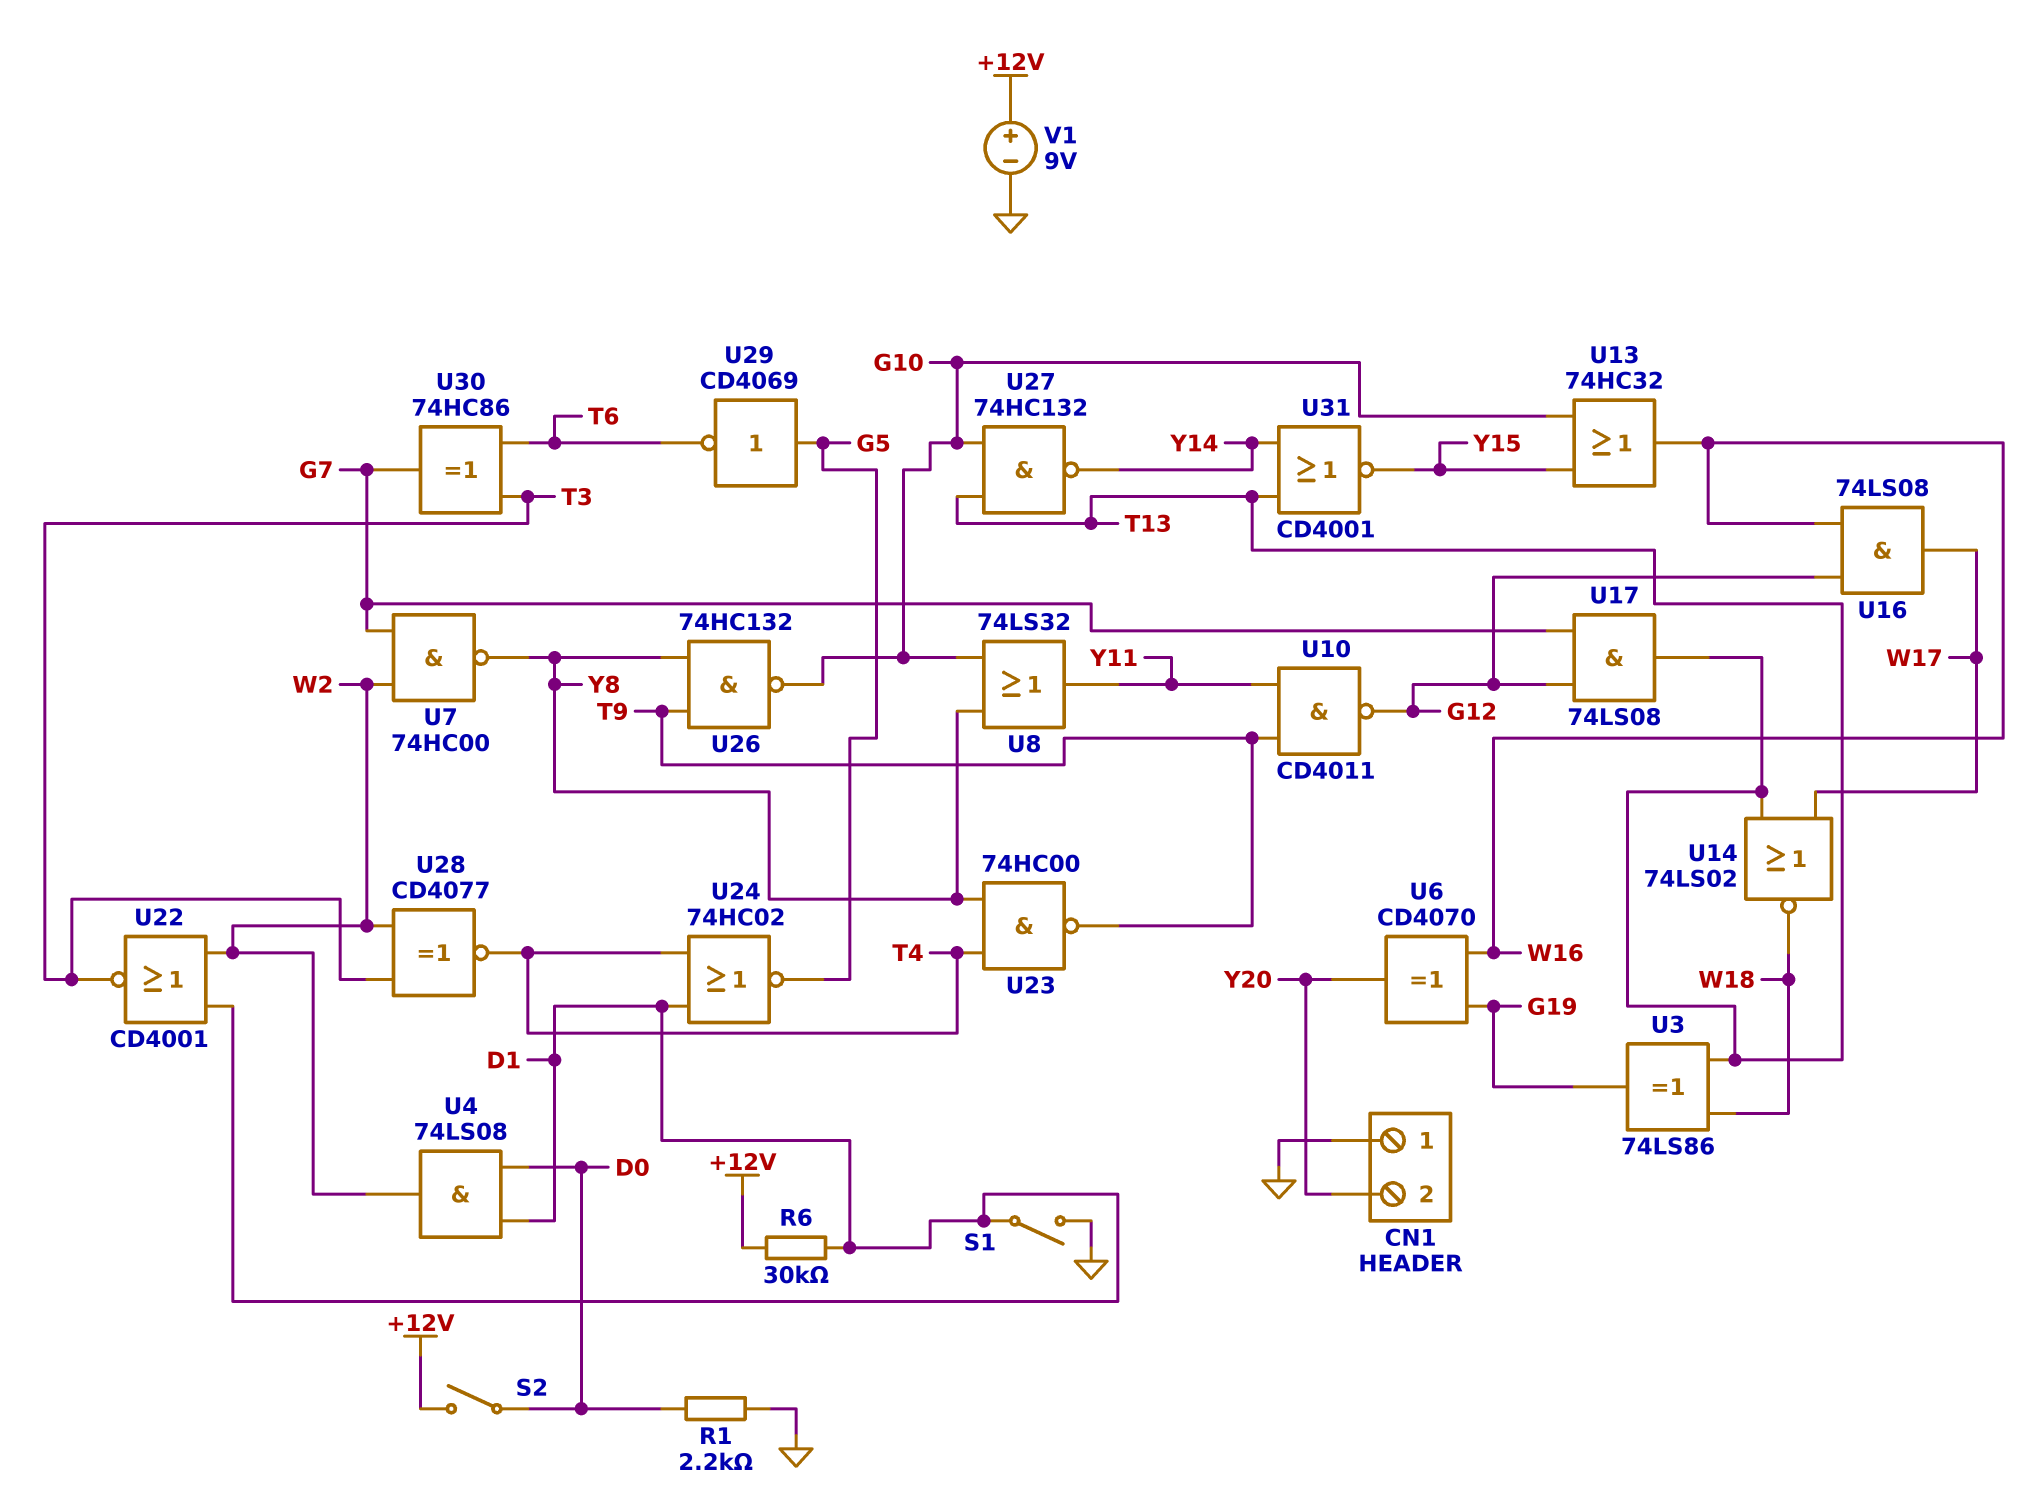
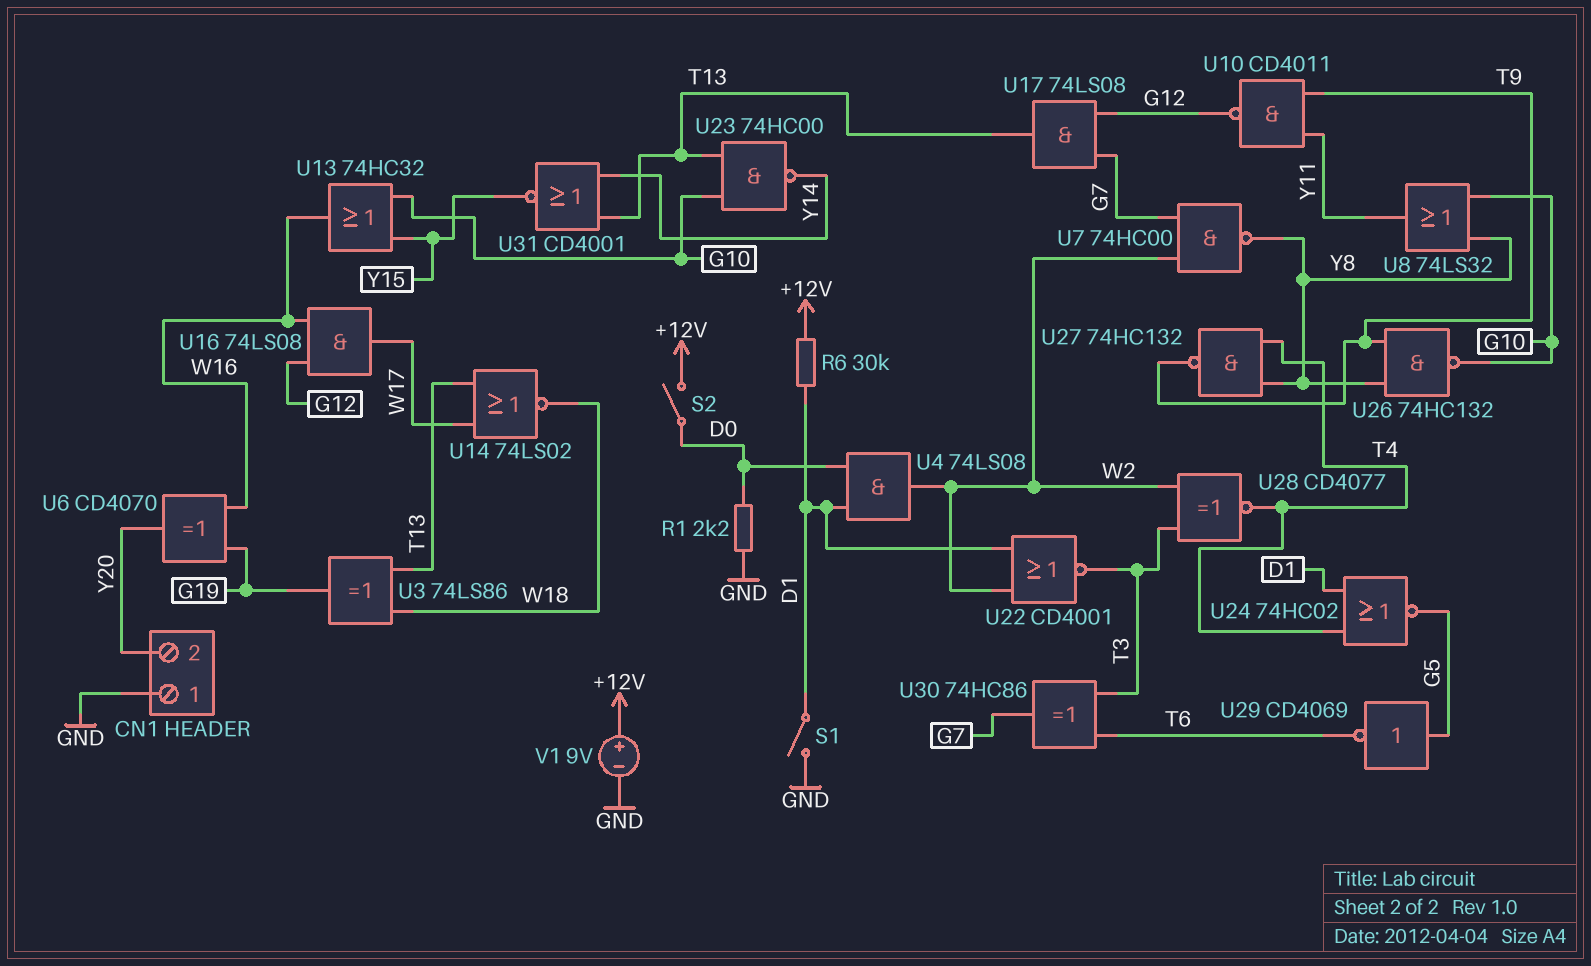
U23: NAND 74HC00 (in T4, in Y8, out T9) -> NAND 74HC00 (in G10, in T13, out Y14)
U27: NAND 74HC132 (in G10, in T13, out Y14) -> NAND 74HC132 (in T4, in Y8, out T9)

